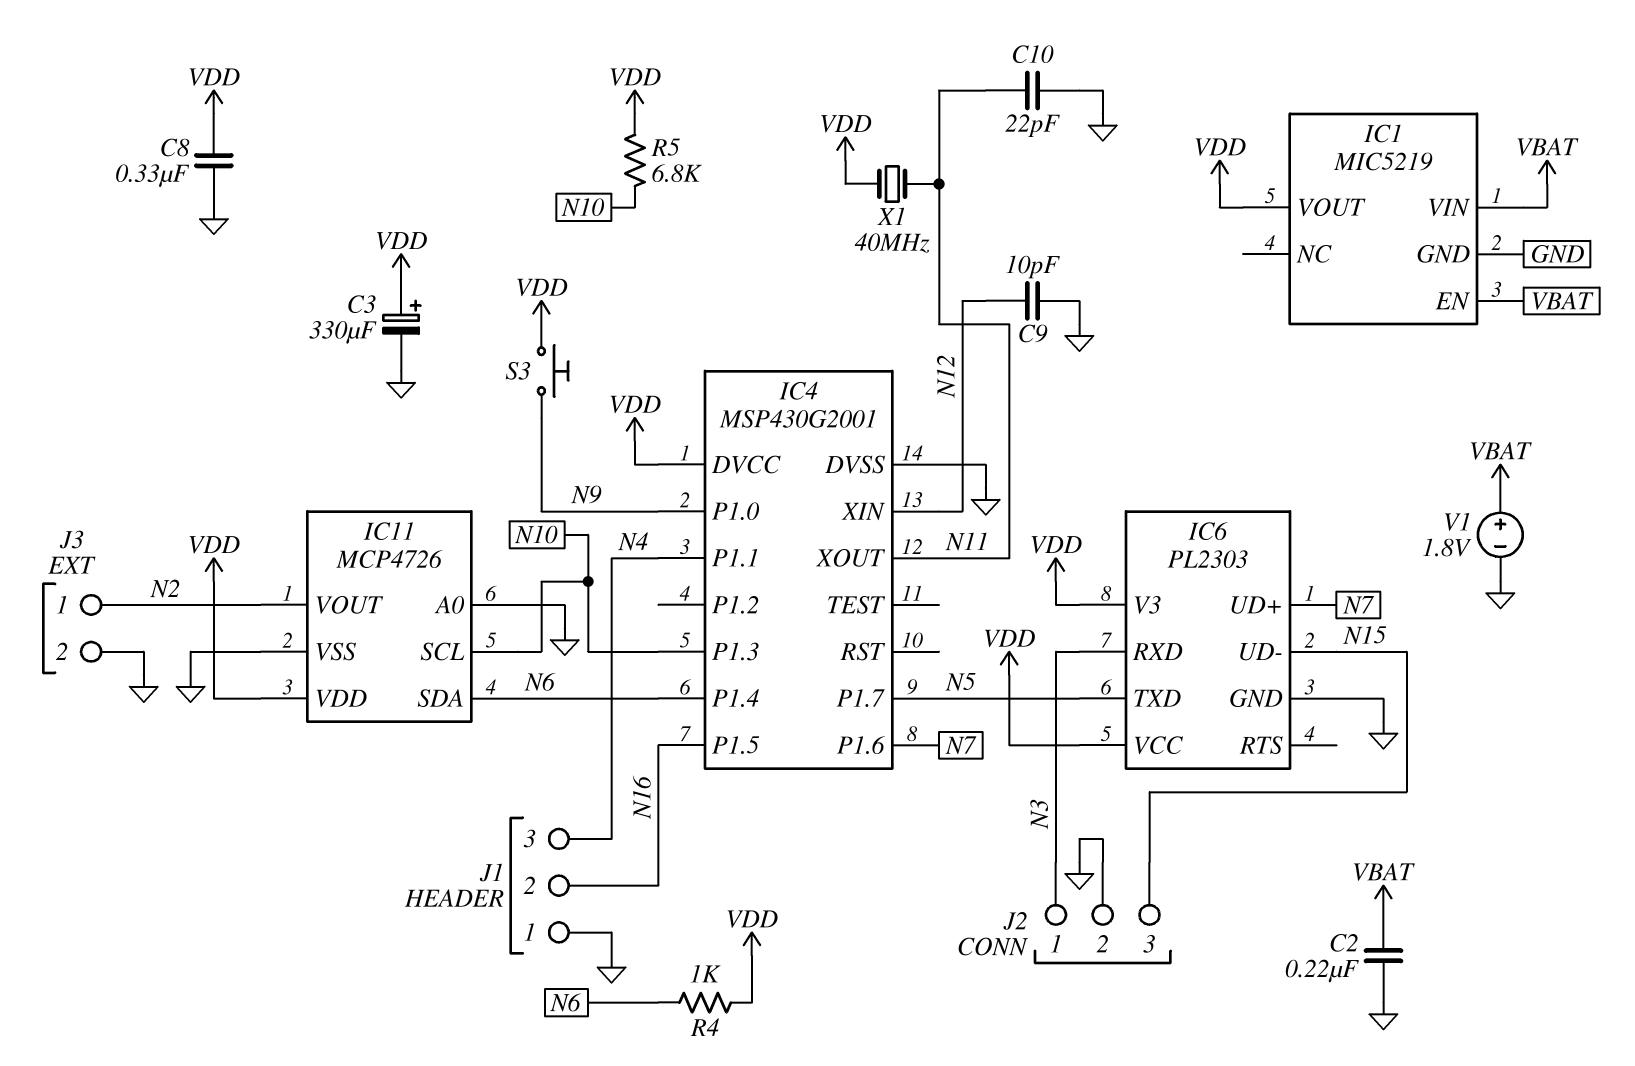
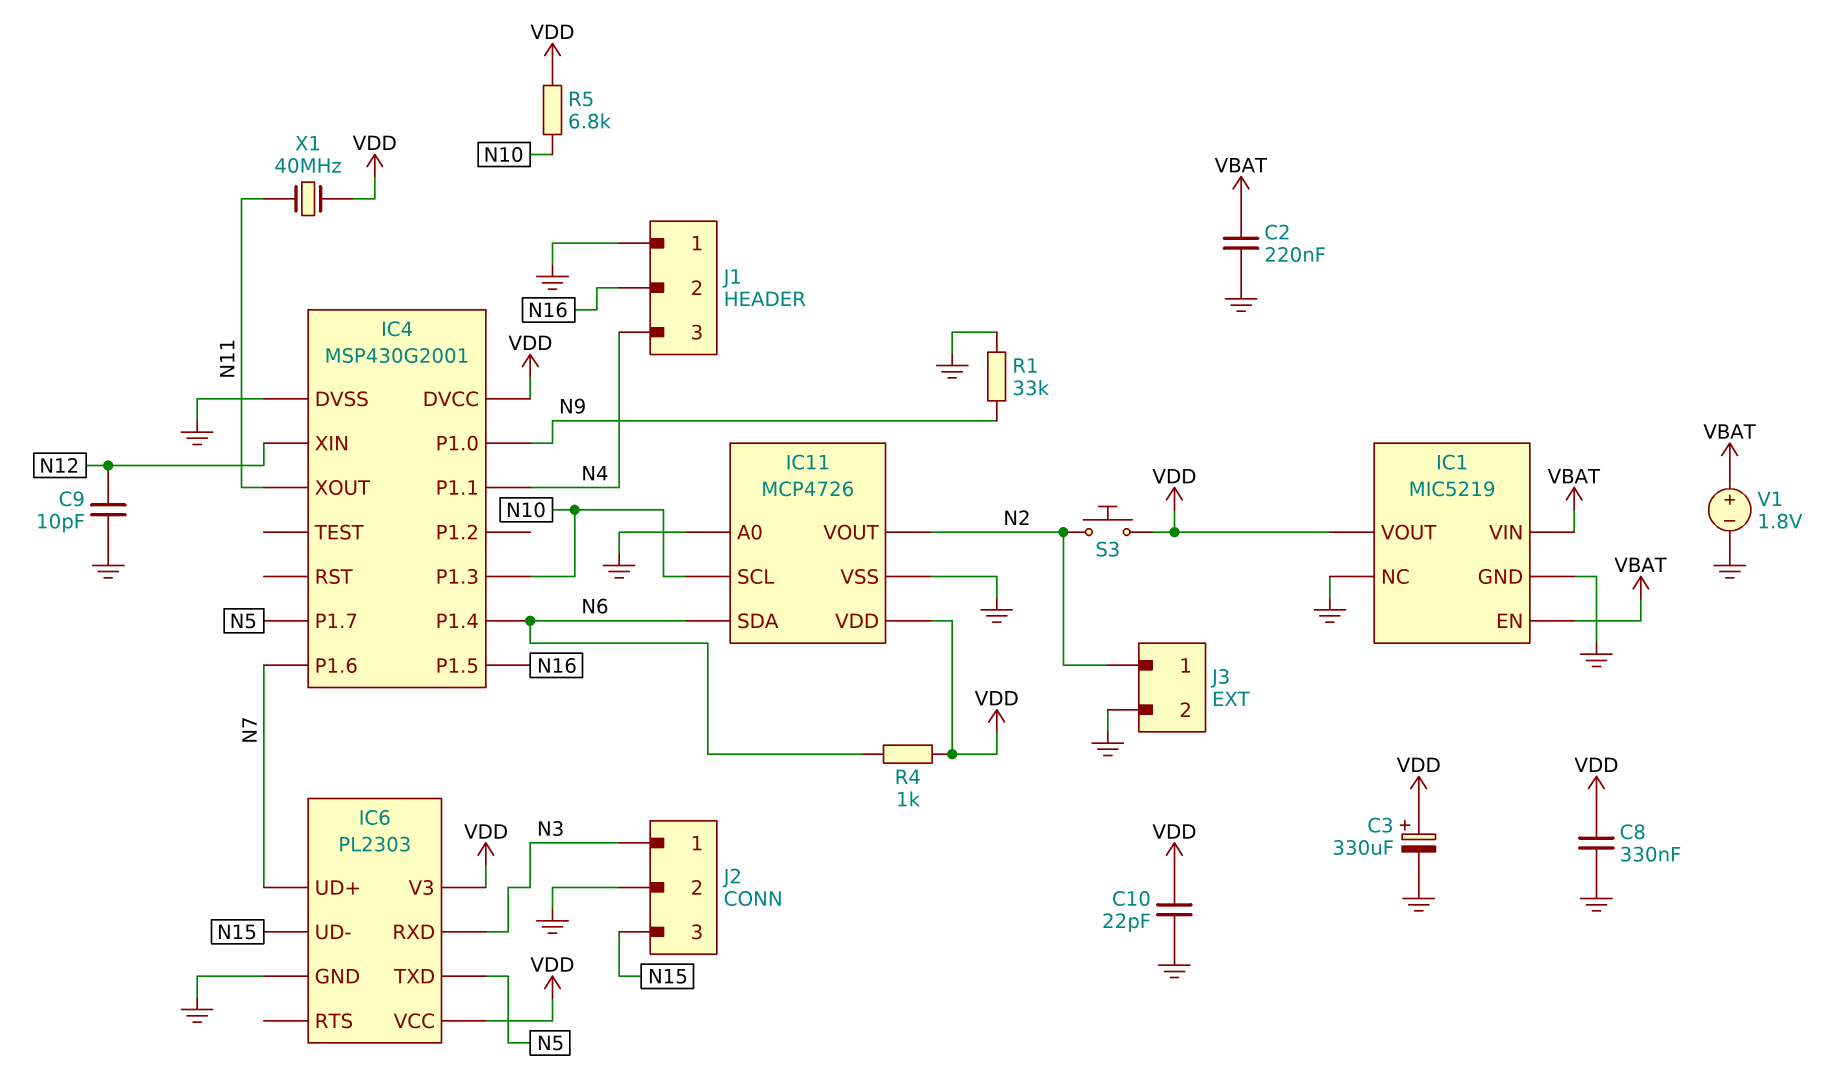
C10: 22pF (GND, N11) -> 22pF (GND, VDD)
IC1 pin NC: none -> GND
R1: none -> 33k (GND, N9)
S3: button (N9, VDD) -> button (N2, VDD)

